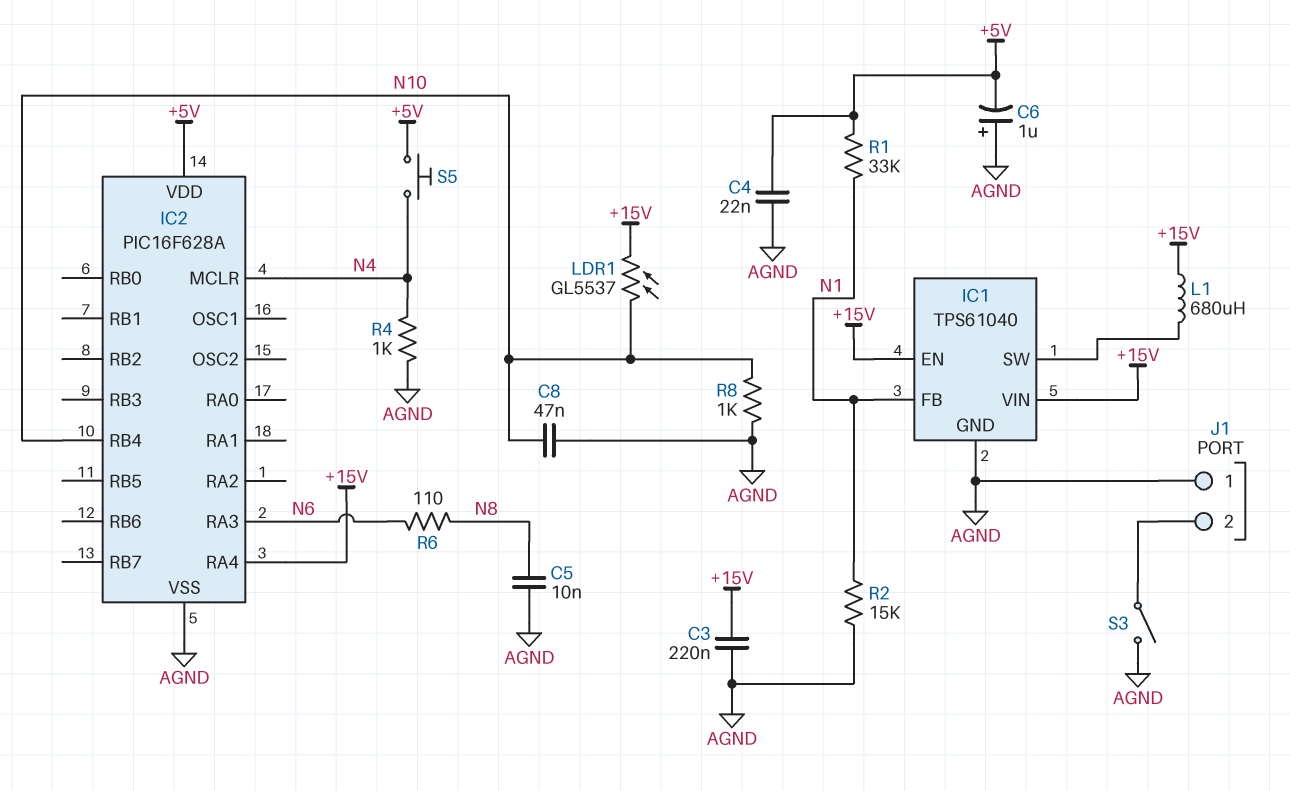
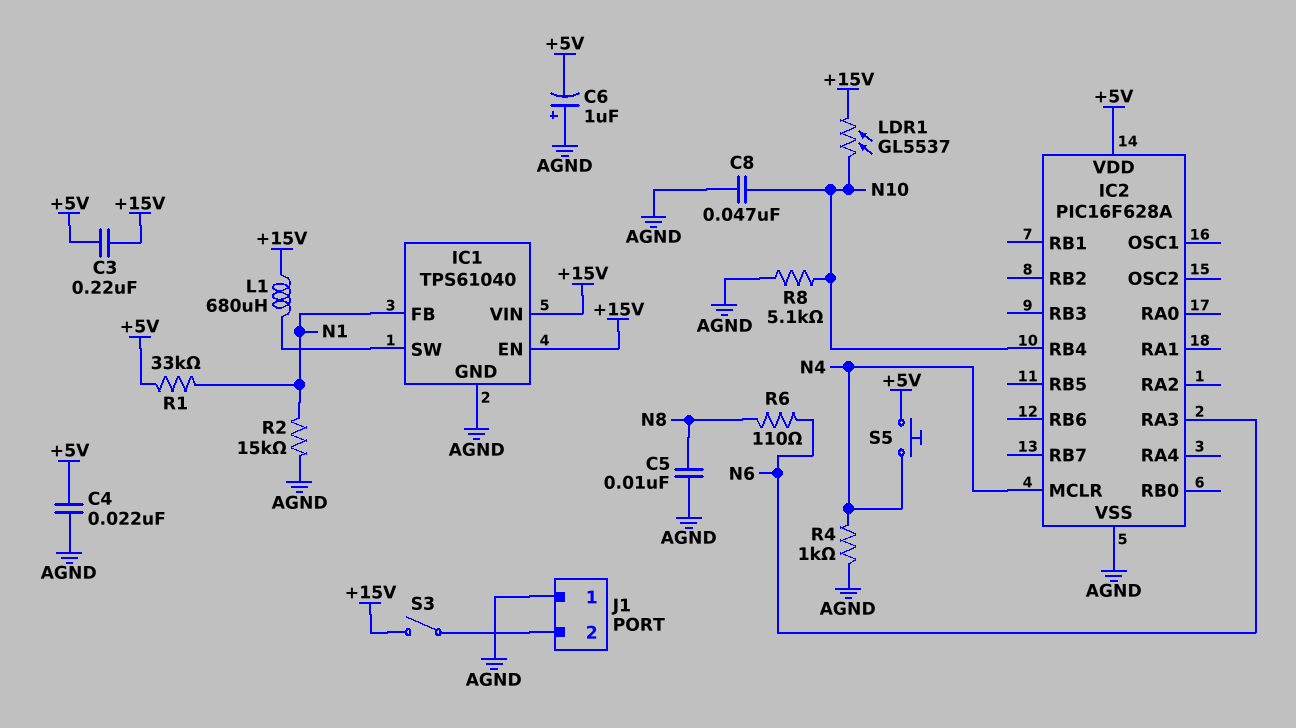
C3: 220nF (+15V, AGND) -> 220nF (+5V, +15V)
IC2 pin RA4: +15V -> none
R8: 1k (AGND, N10) -> 5.1k (AGND, N10)
S3: switch (AGND, J1/2) -> switch (+15V, J1/2)

